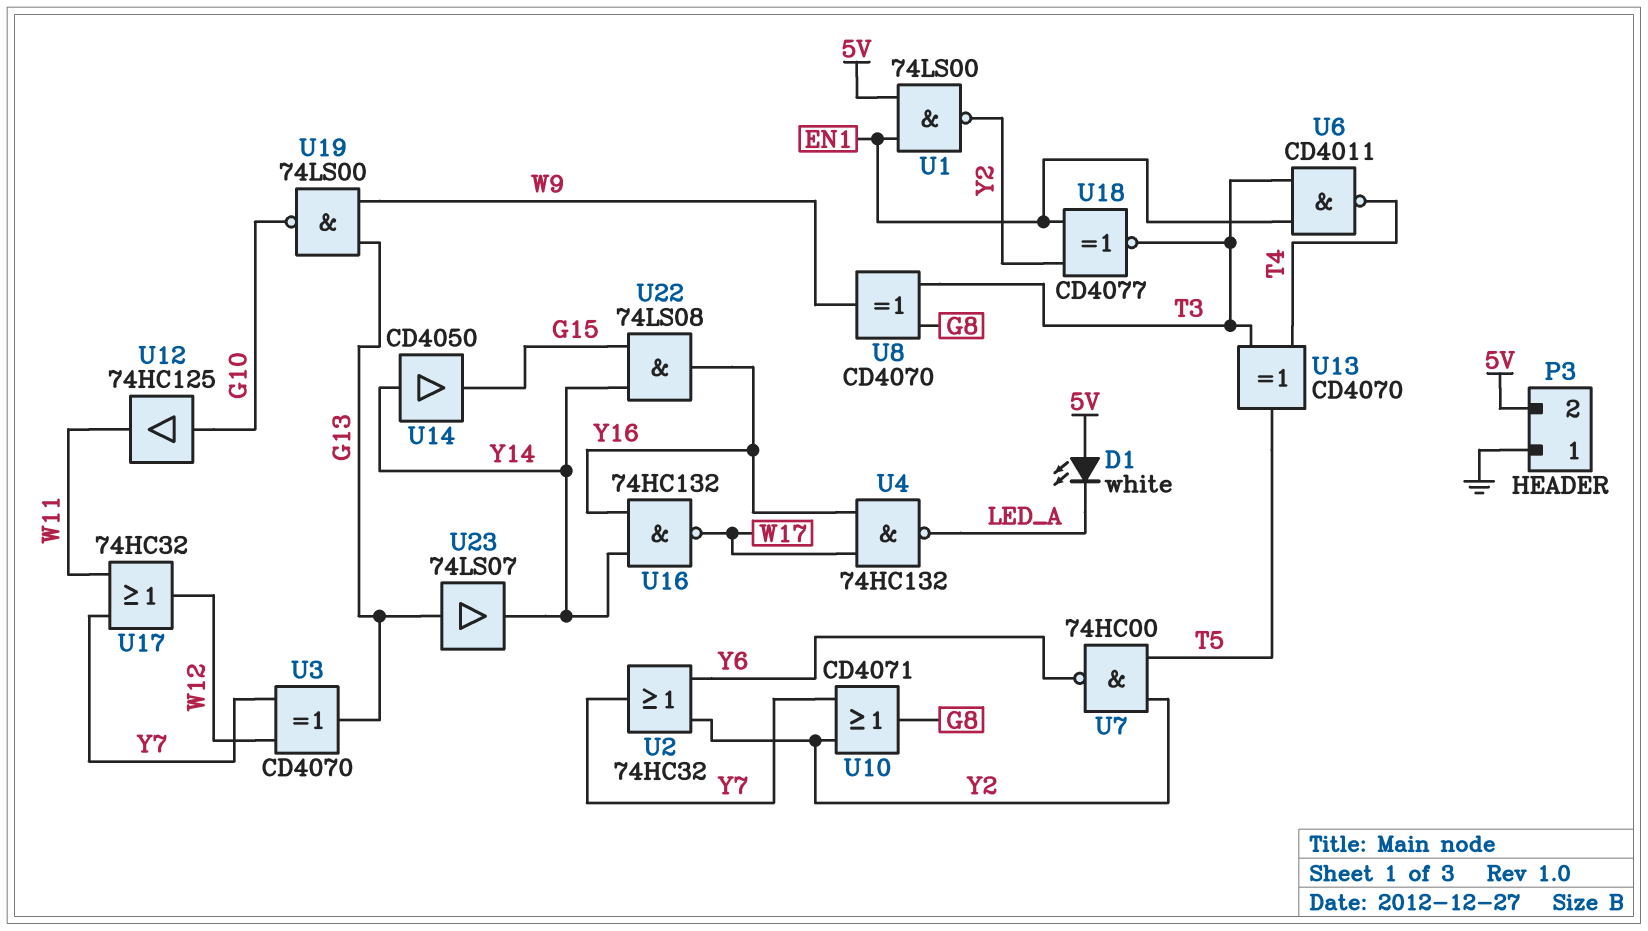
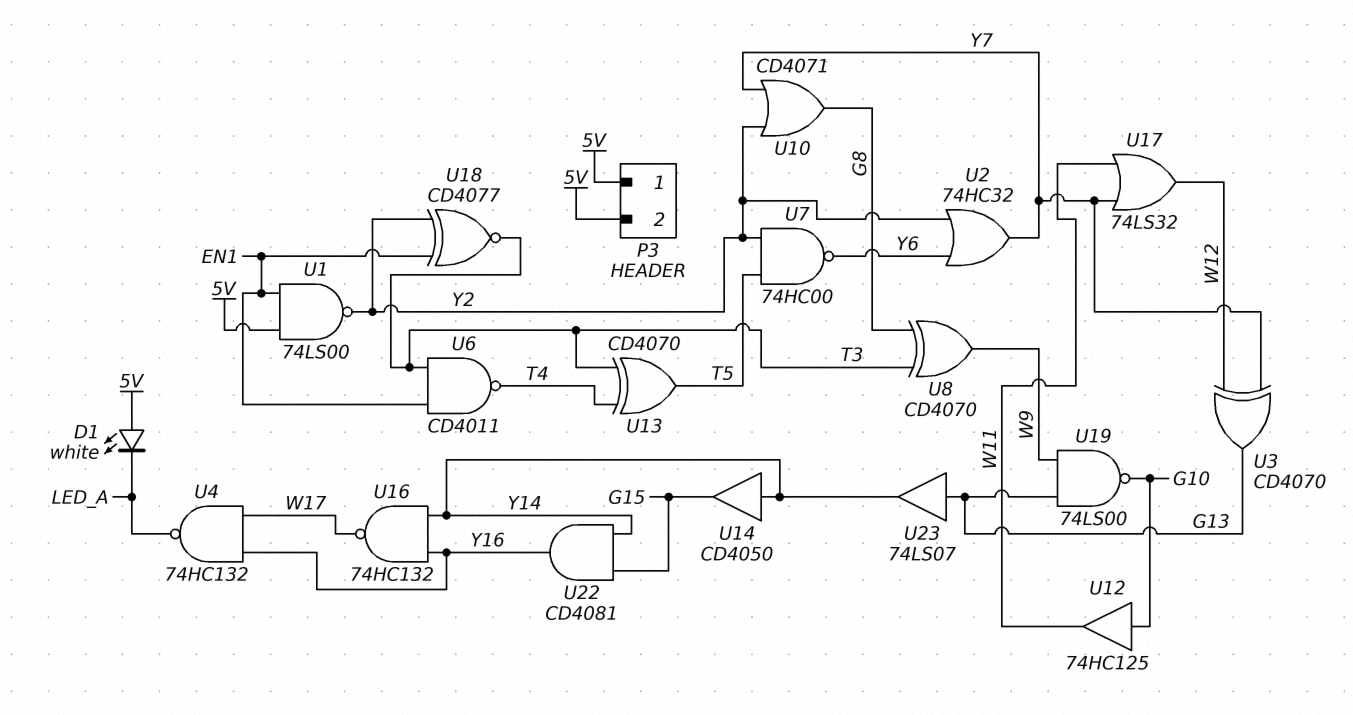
P3 pin 1: GND -> 5V
U17: OR 74HC32 (in W11, in Y7, out W12) -> OR 74LS32 (in W11, in Y7, out W12)
U22: AND 74LS08 (in G15, in Y14, out Y16) -> AND CD4081 (in G15, in Y14, out Y16)

